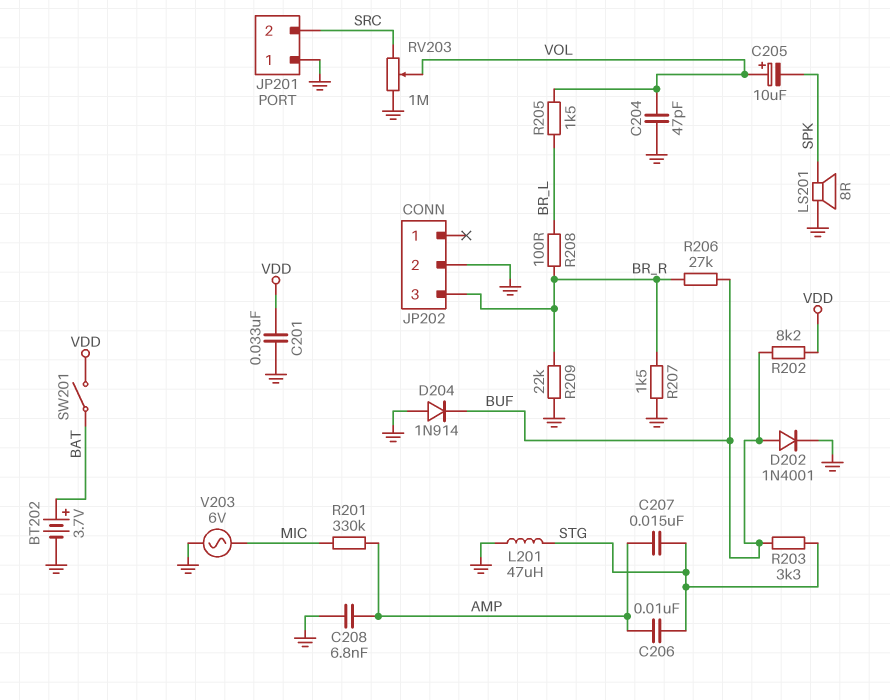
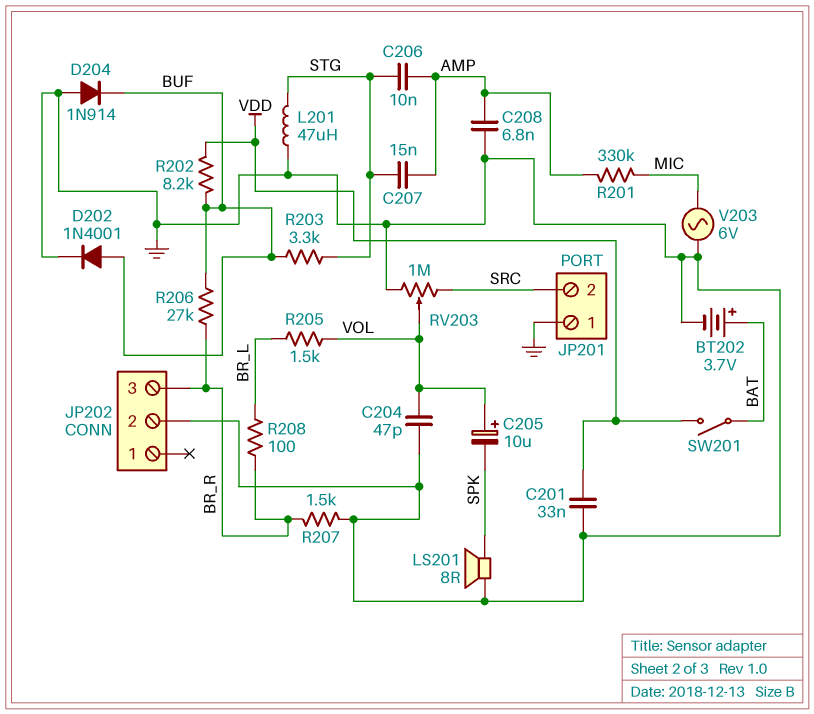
R209: 22k (BR_R, GND) -> none

